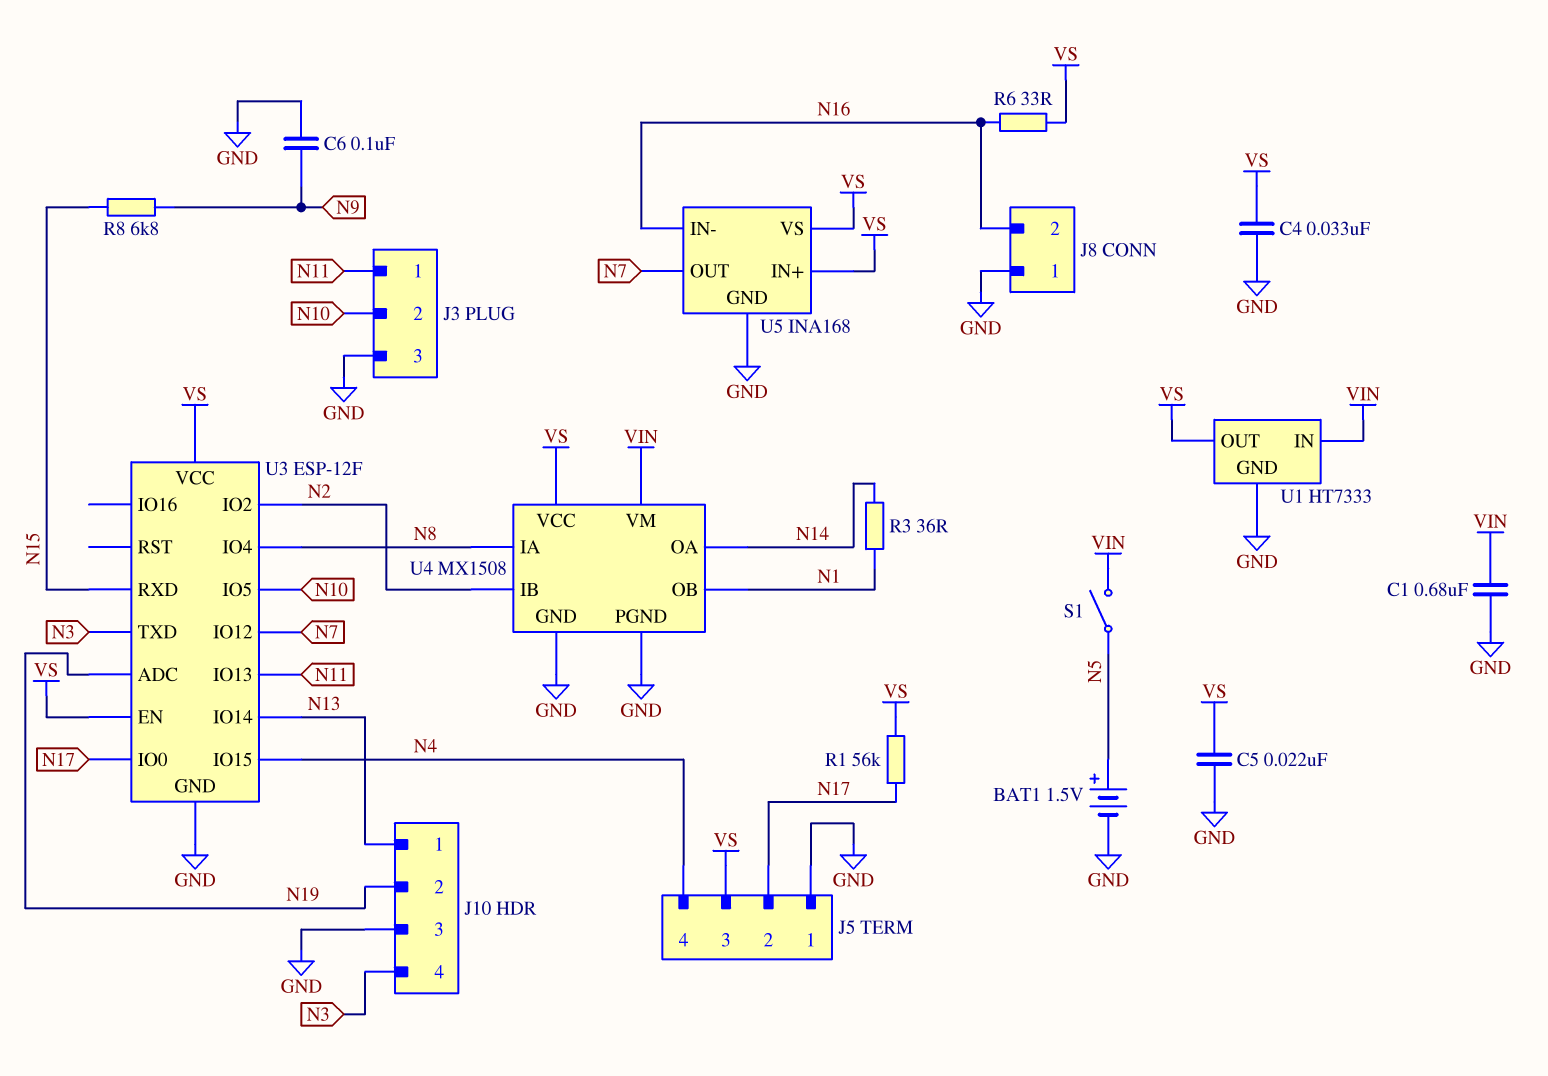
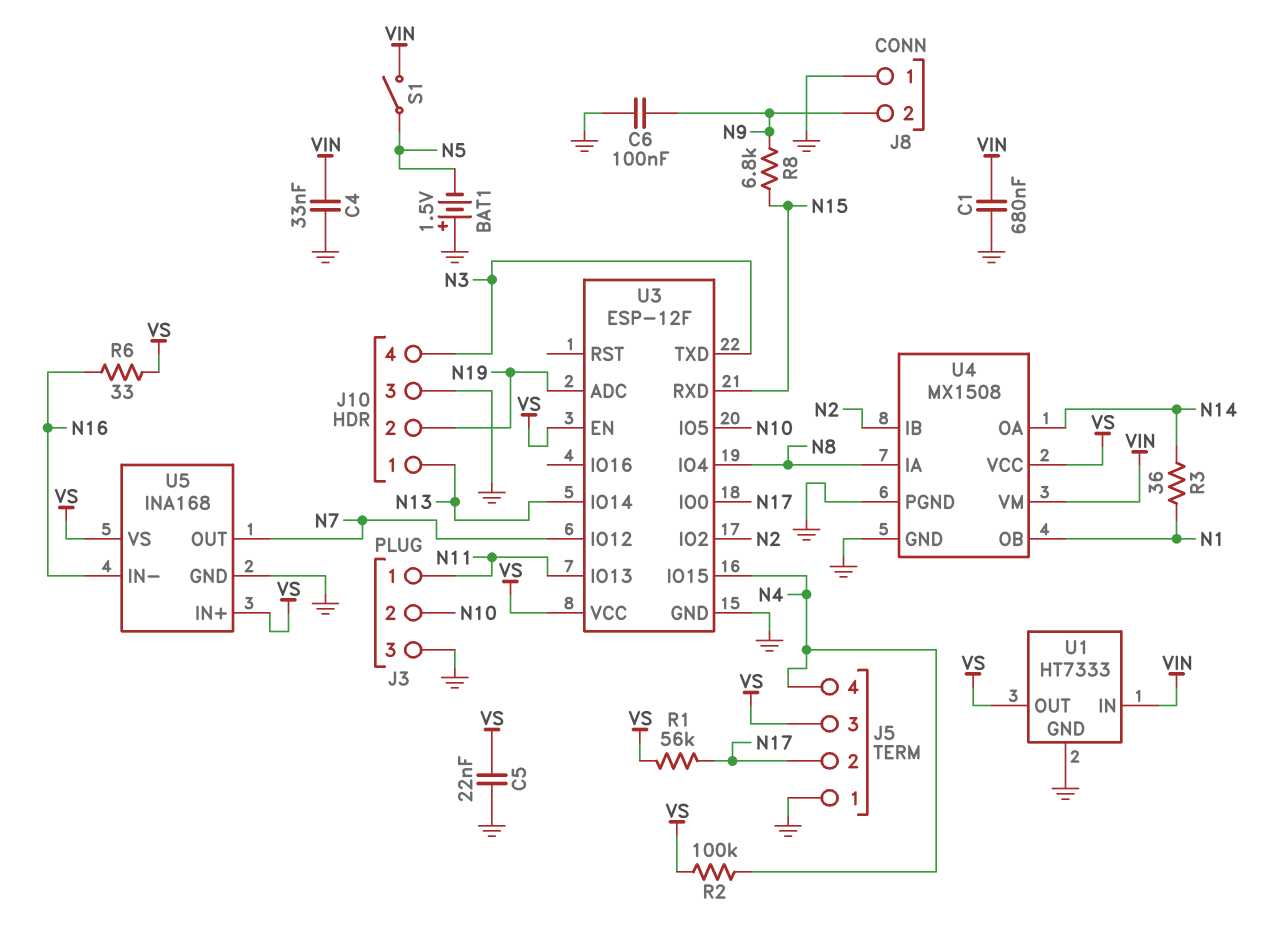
BAT1: 1.5V (plus N5, minus GND) -> 1.5V (plus GND, minus N5)
C4: 33nF (GND, VS) -> 33nF (GND, VIN)
J8 pin 2: N16 -> N9
R2: none -> 100k (N4, VS)

